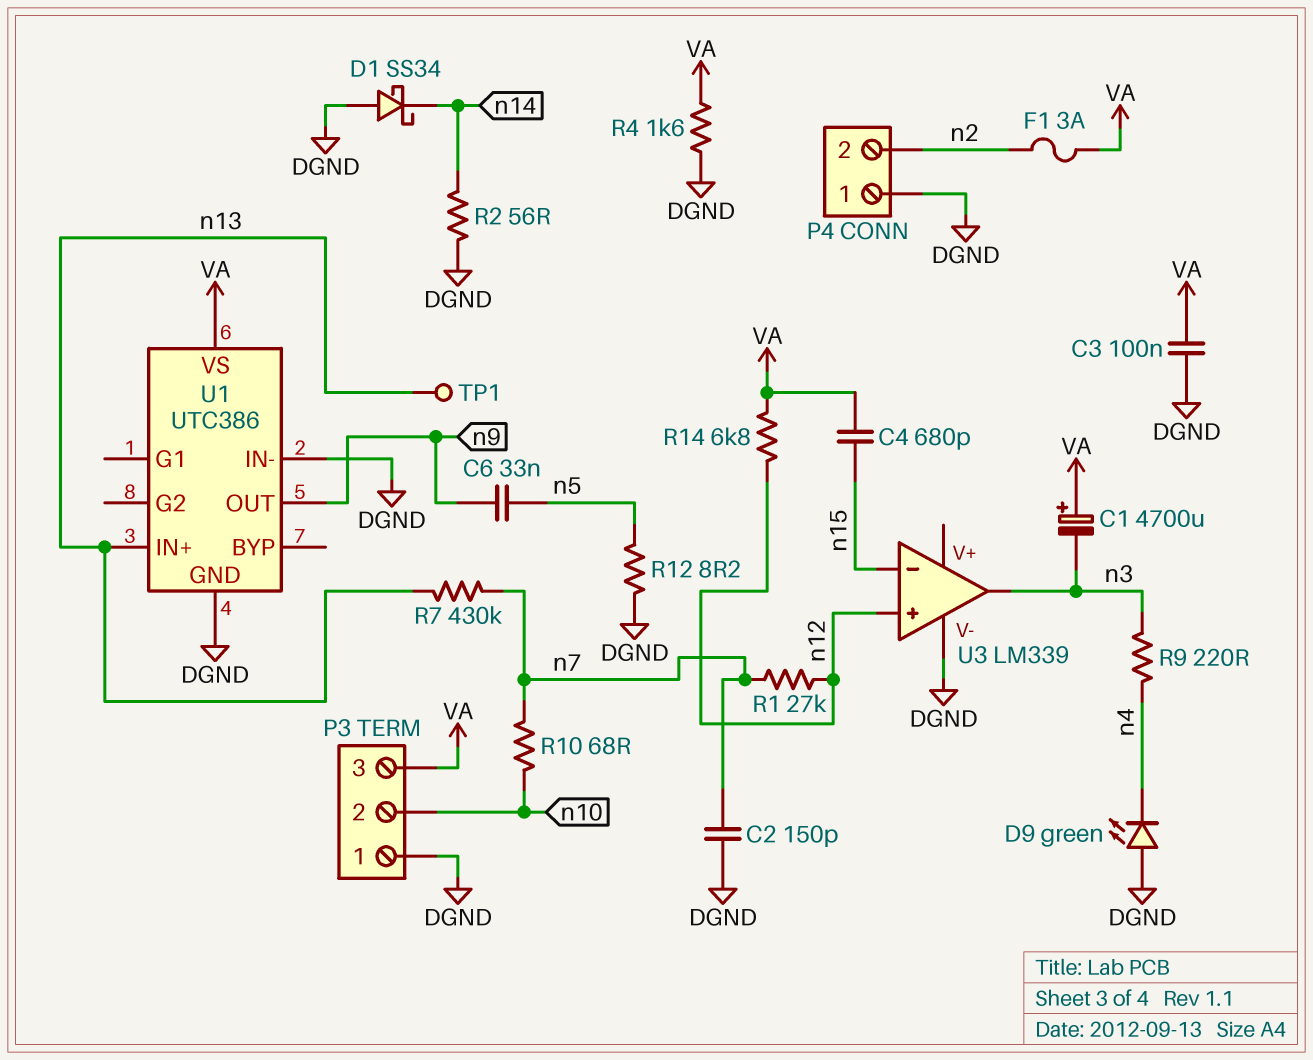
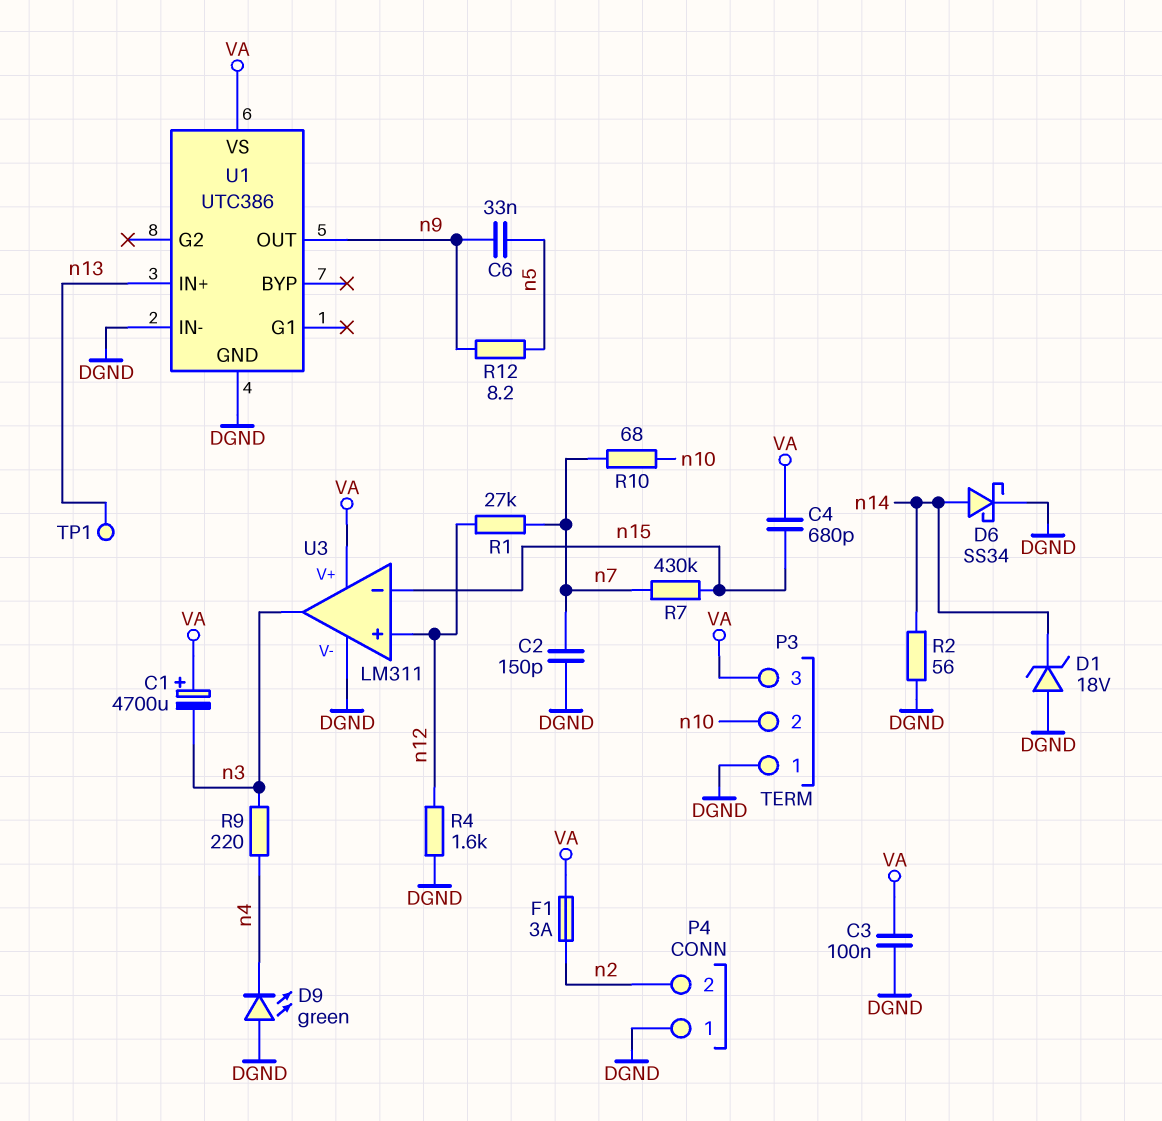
D1: schottky SS34 (A DGND, K n14) -> zener 18V (A DGND, K n14)
D6: none -> schottky SS34 (A n14, K DGND)
R4: 1.6k (DGND, VA) -> 1.6k (DGND, n12)
R7: 430k (n7, n13) -> 430k (n7, n15)
R12: 8.2 (DGND, n5) -> 8.2 (n5, n9)
R14: 6.8k (VA, n12) -> none
U3: LM339 -> LM311
U3 pin V+: none -> VA

